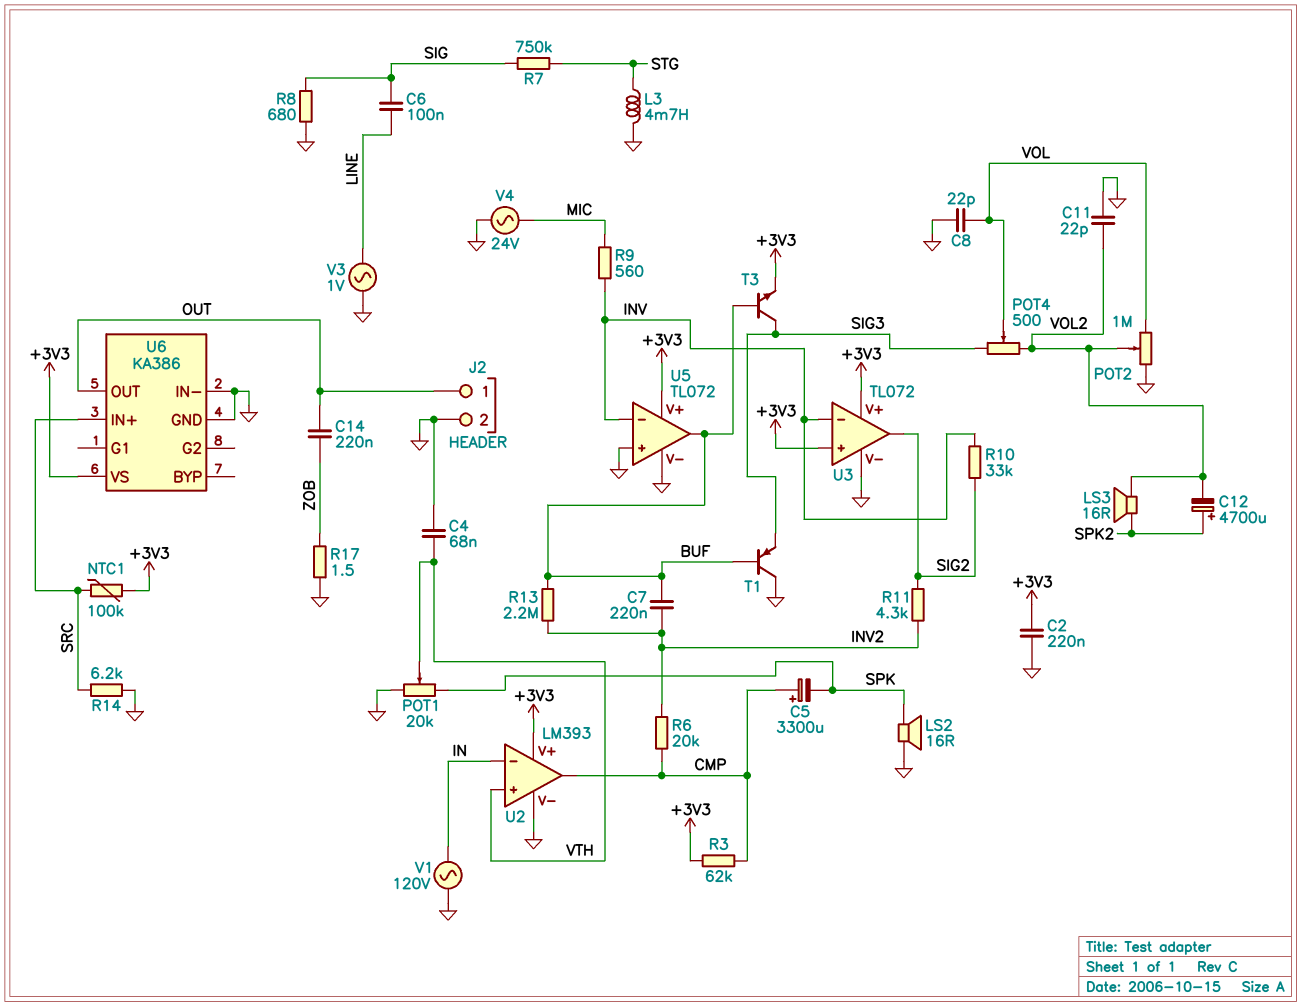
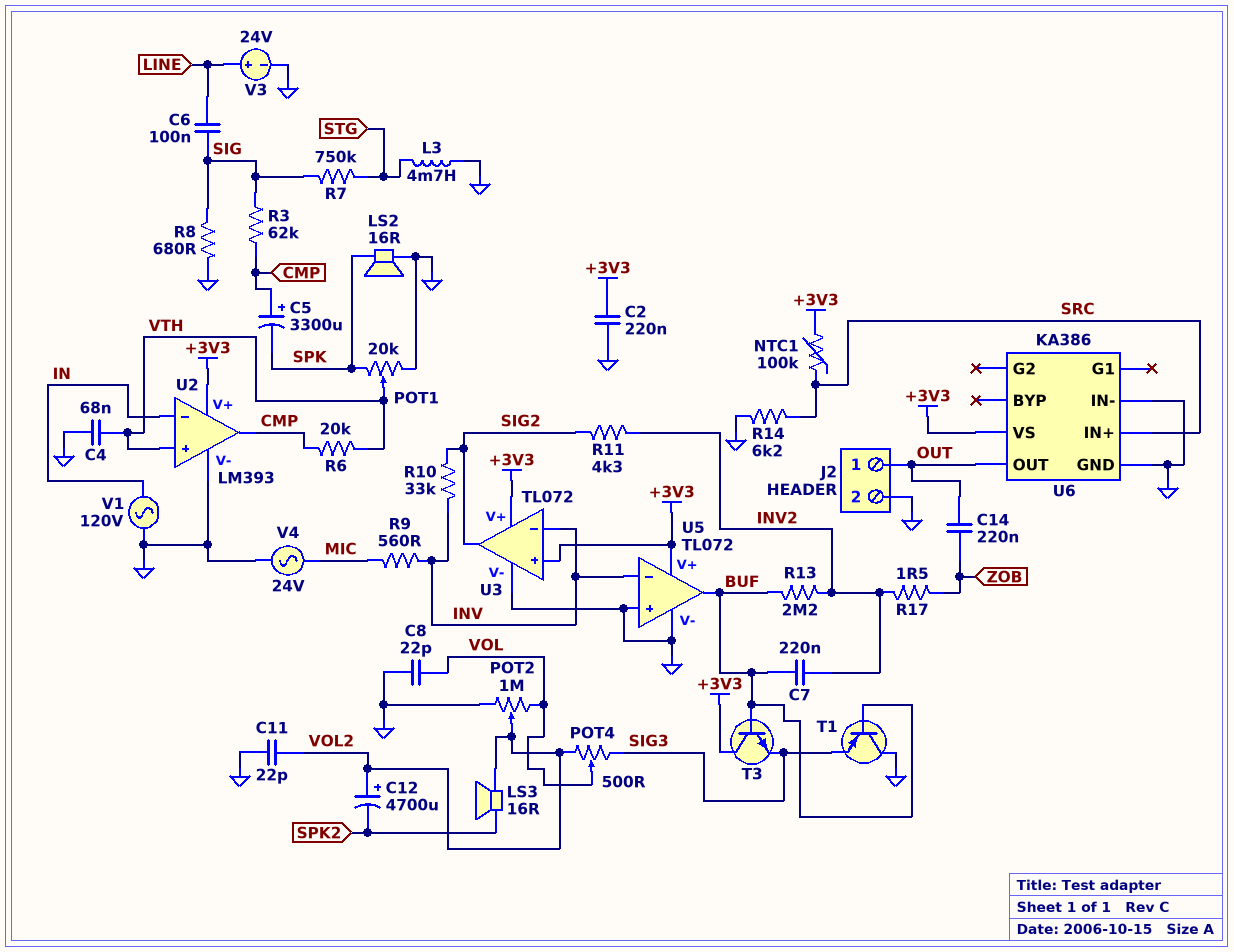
C12: 4700uF (plus SPK2, minus VOL2) -> 4700uF (plus VOL2, minus SPK2)
R3: 62k (+3V3, CMP) -> 62k (CMP, SIG)
R6: 20k (CMP, INV2) -> 20k (CMP, VTH)
R17: 1.5 (GND, ZOB) -> 1.5 (INV2, ZOB)
T3: NPN (B BUF, C SIG3, E +3V3) -> NPN (B BUF, C +3V3, E SIG3)
V3: AC 1V (GND, LINE) -> 24V (plus LINE, minus GND)

